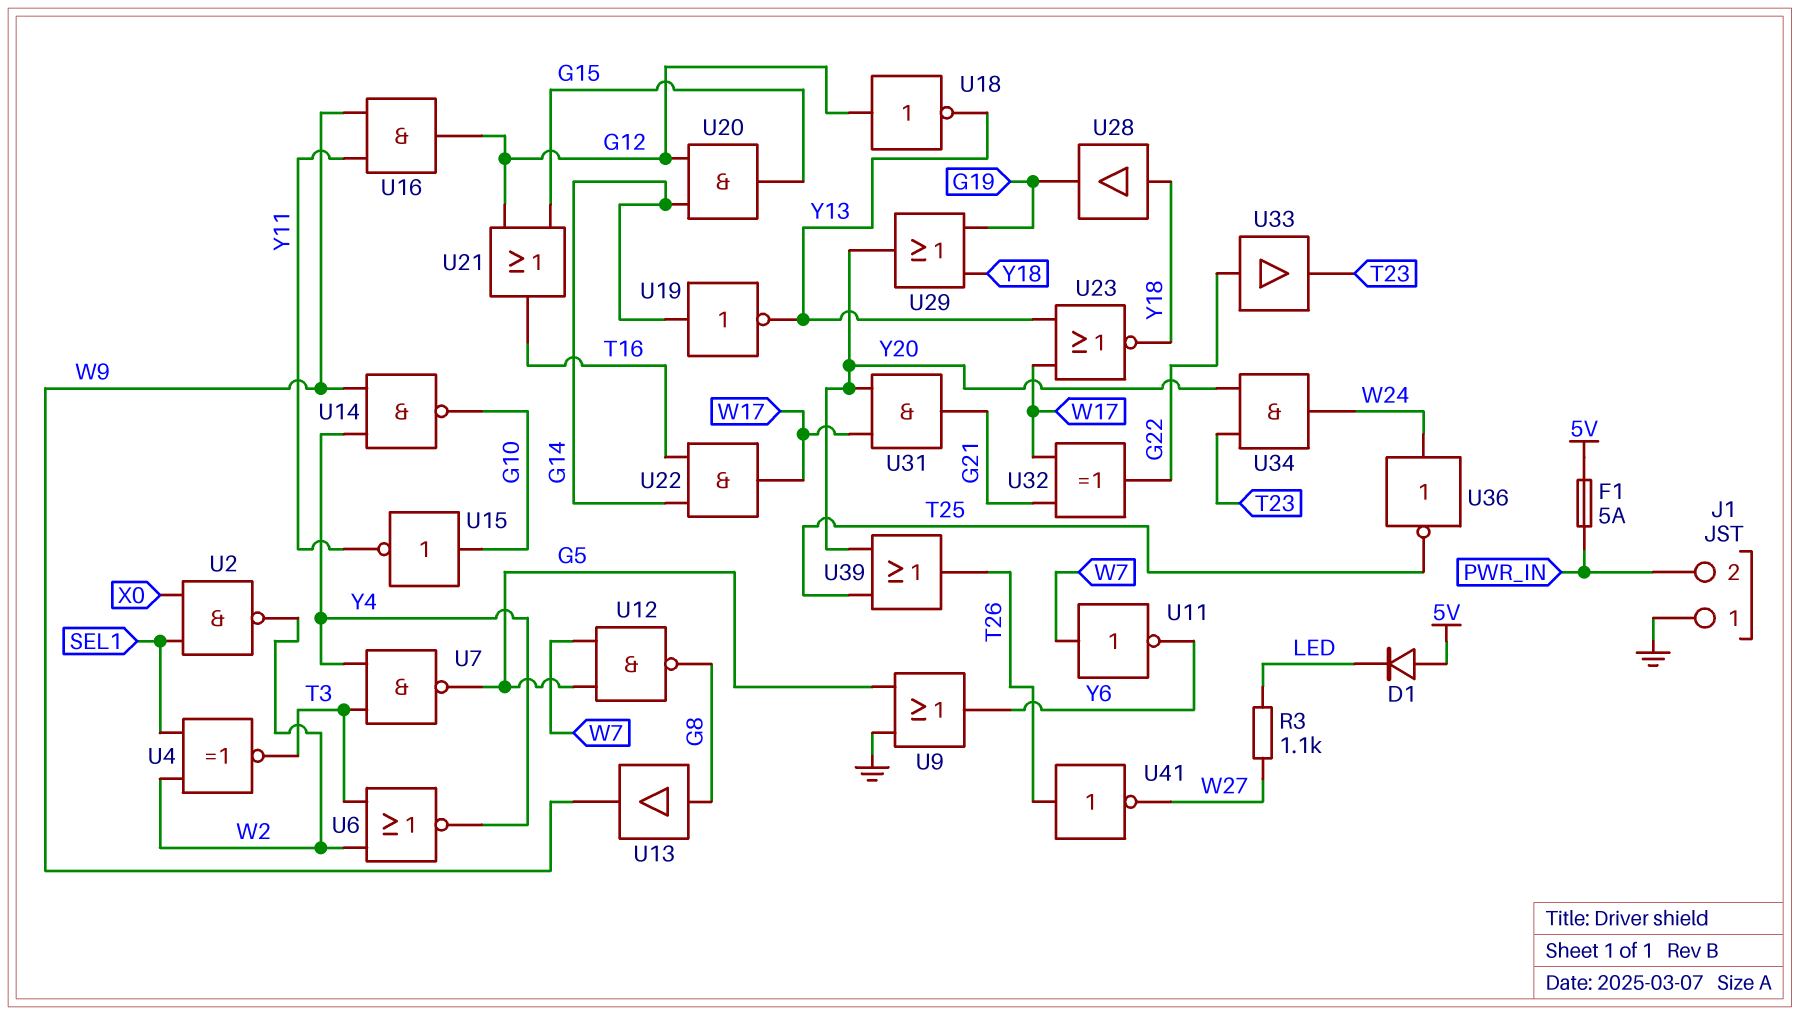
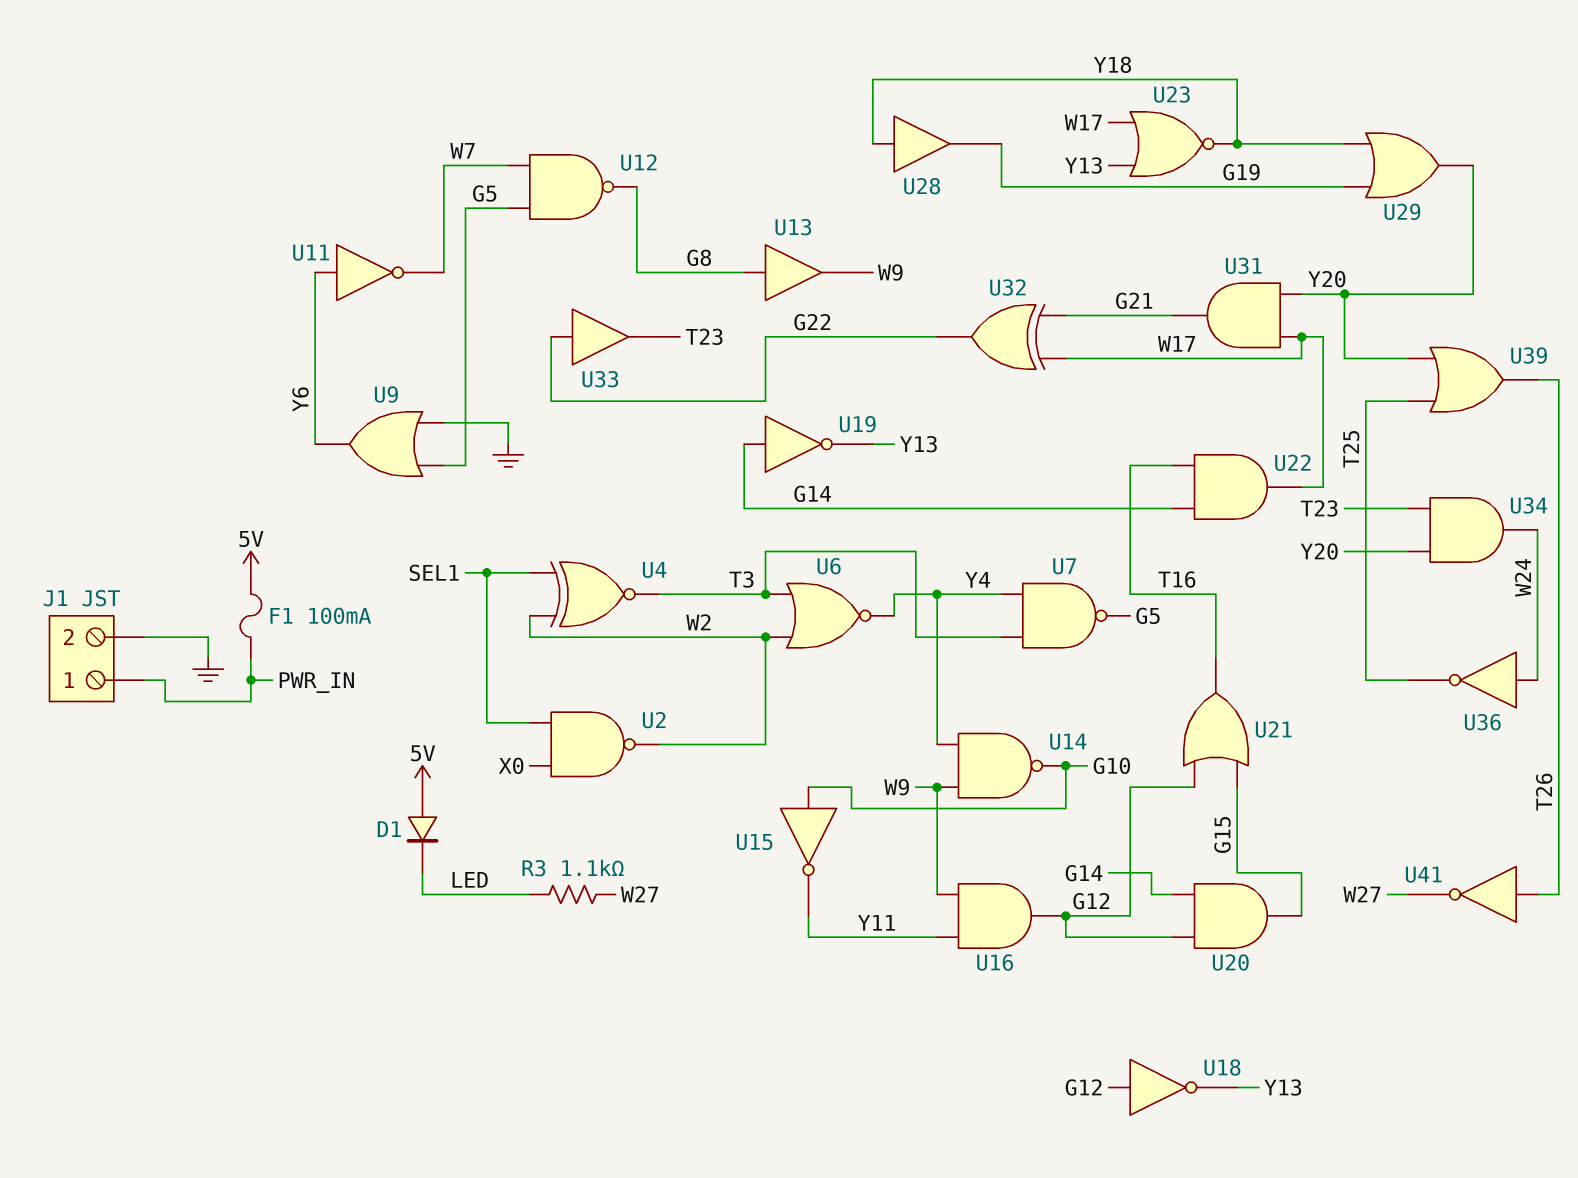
F1: 5A (5V, PWR_IN) -> 100mA (5V, PWR_IN)
J1 pin 1: GND -> PWR_IN
J1 pin 2: PWR_IN -> GND
U11: NOT (in W7, out Y6) -> NOT (in Y6, out W7)

